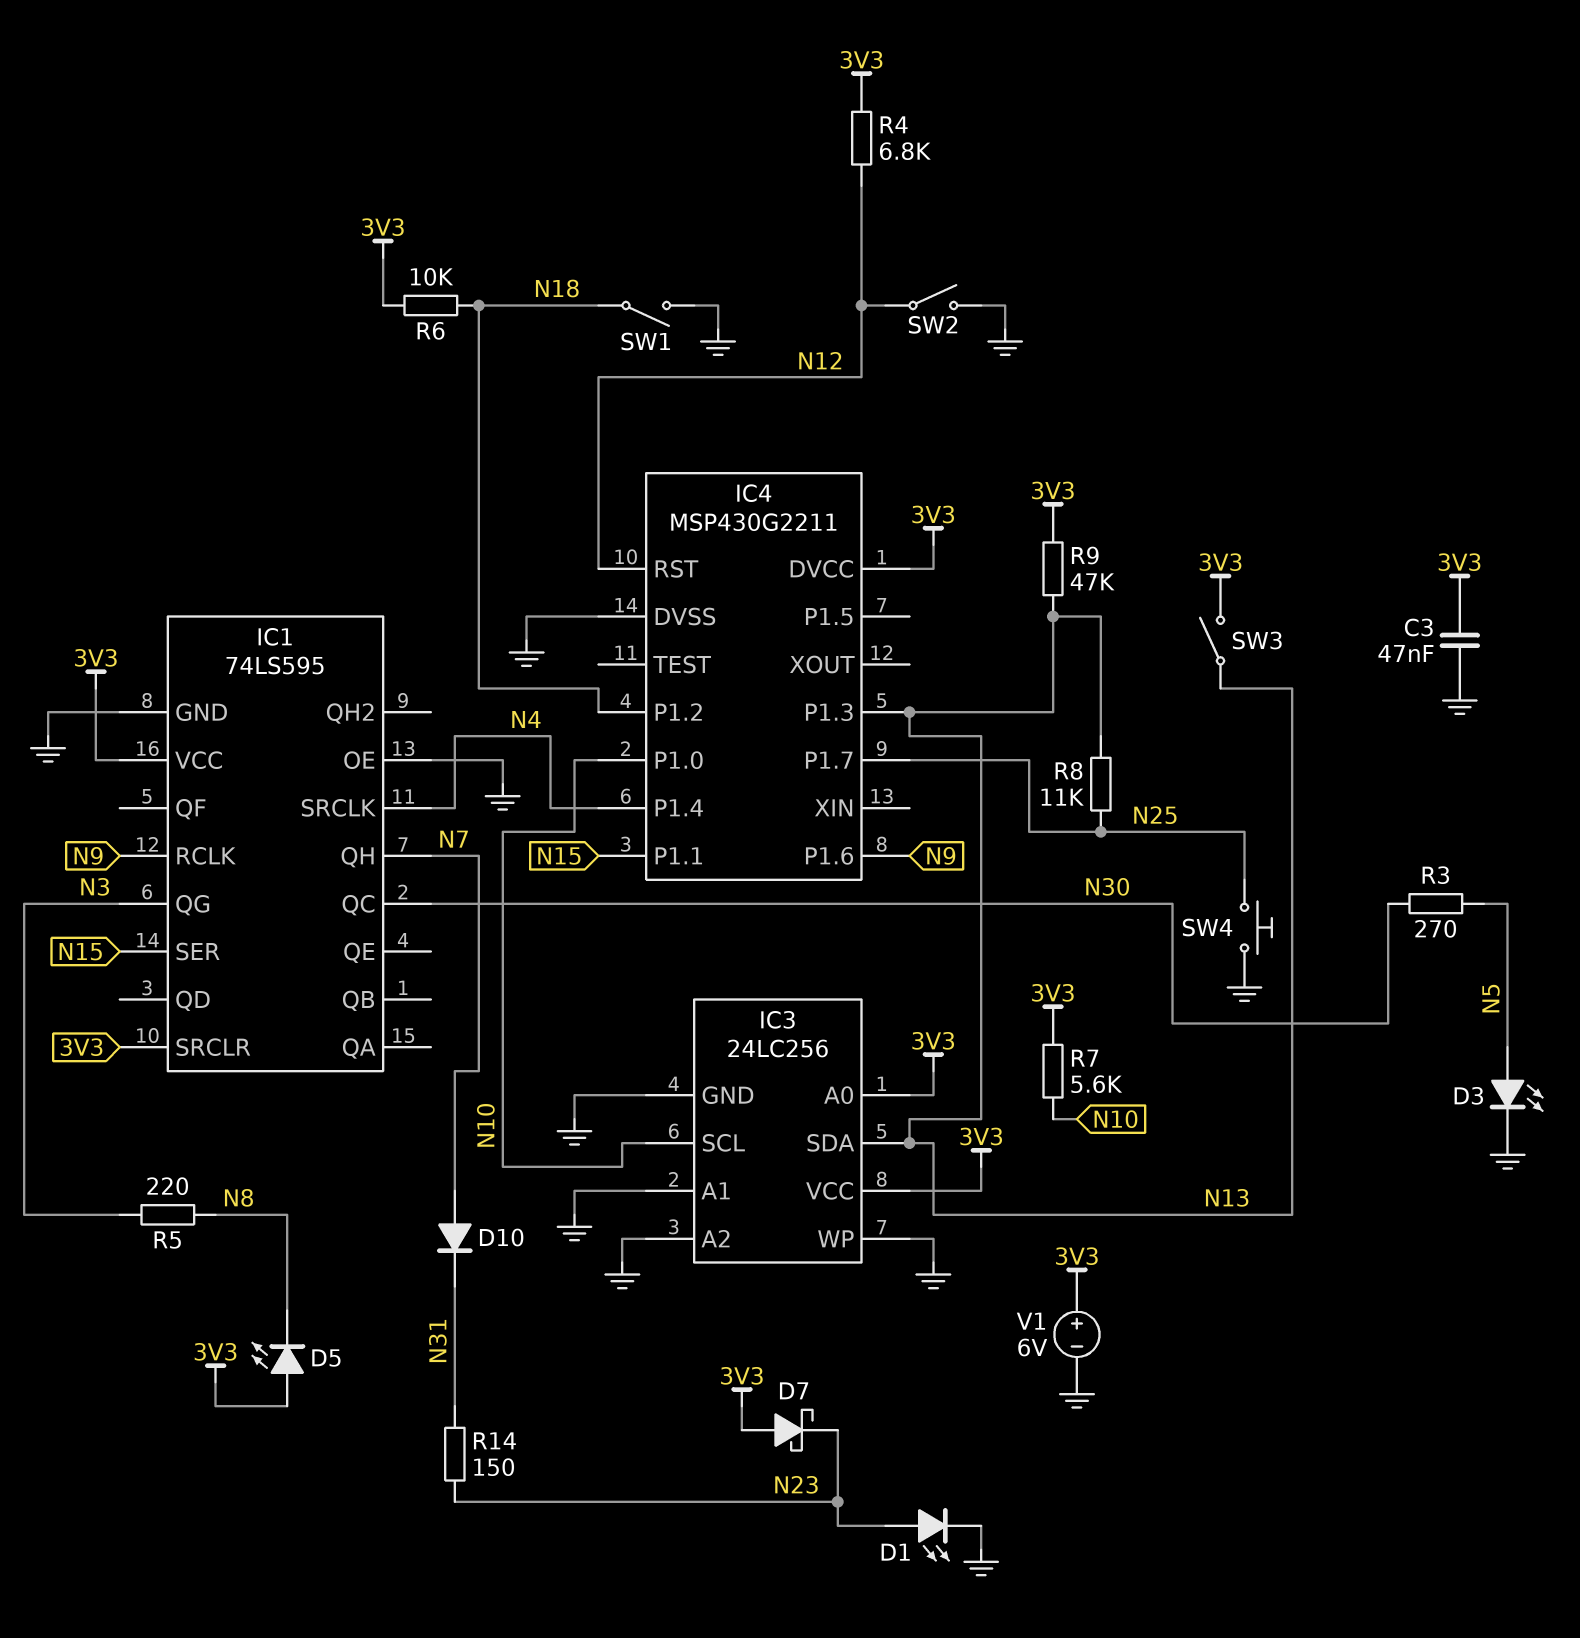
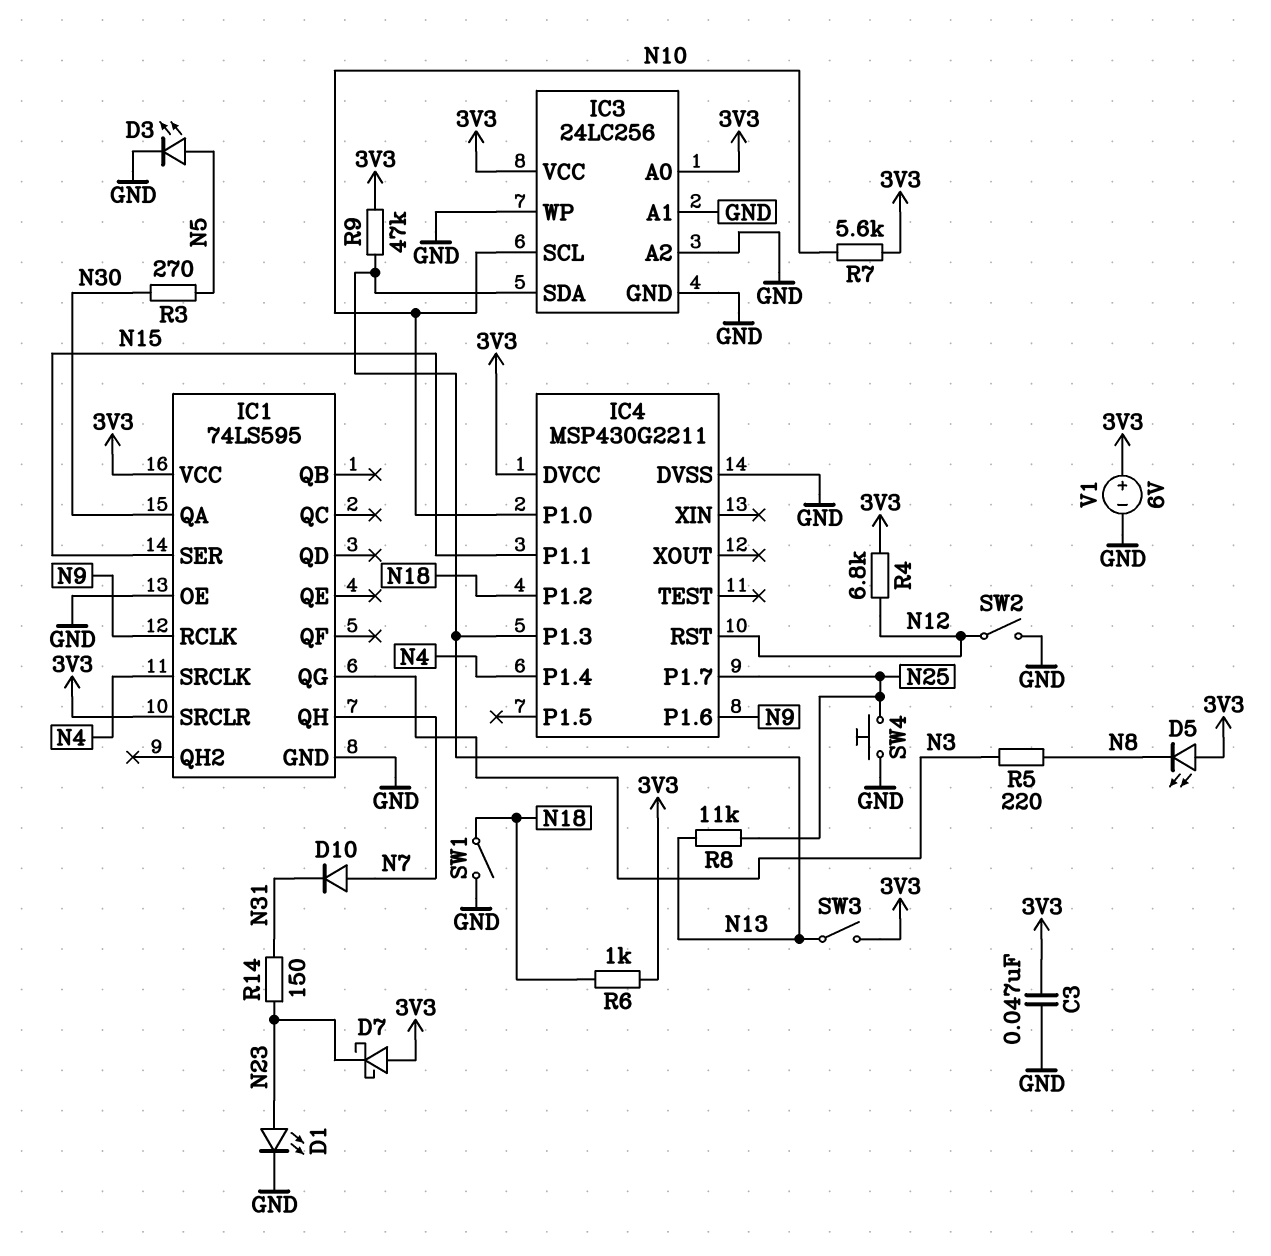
IC1 pin QA: none -> N30
IC1 pin QC: N30 -> none
R6: 10k (3V3, N18) -> 1k (3V3, N18)

